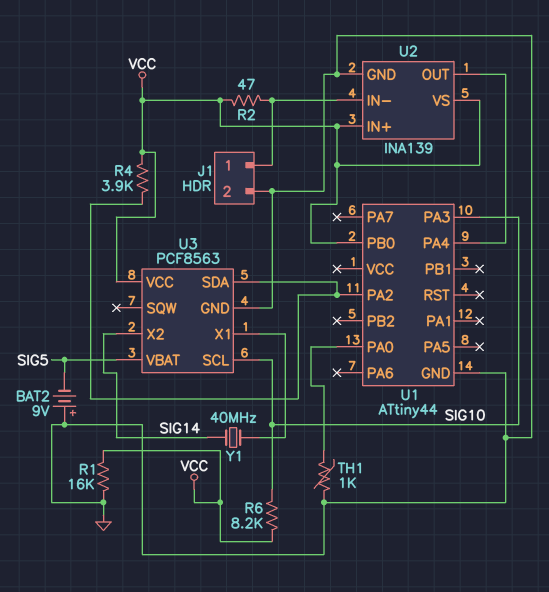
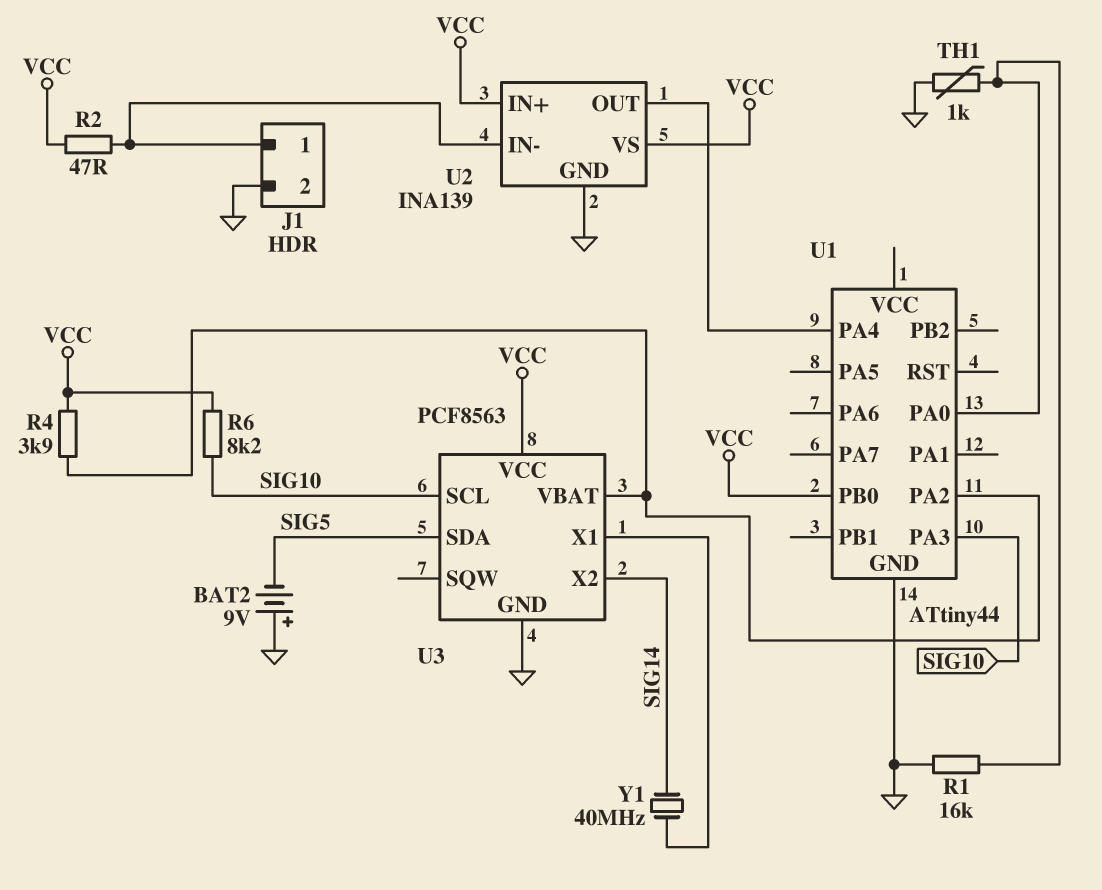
R1: 16k (GND, VCC) -> 16k (GND, U1/PA0)
U3 pin SDA: U1/PA2 -> SIG5
U3 pin VBAT: SIG5 -> U1/PA2

